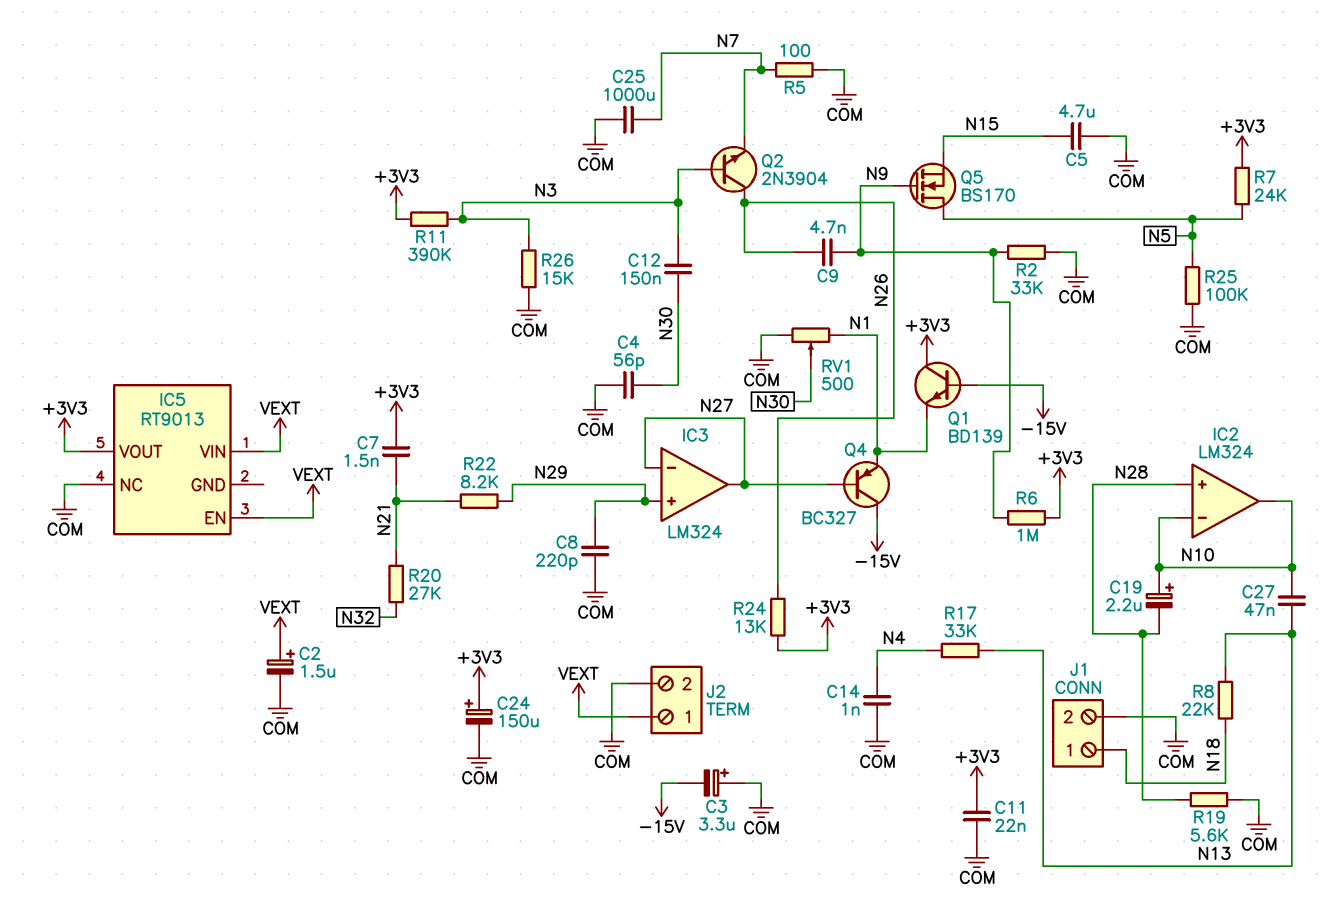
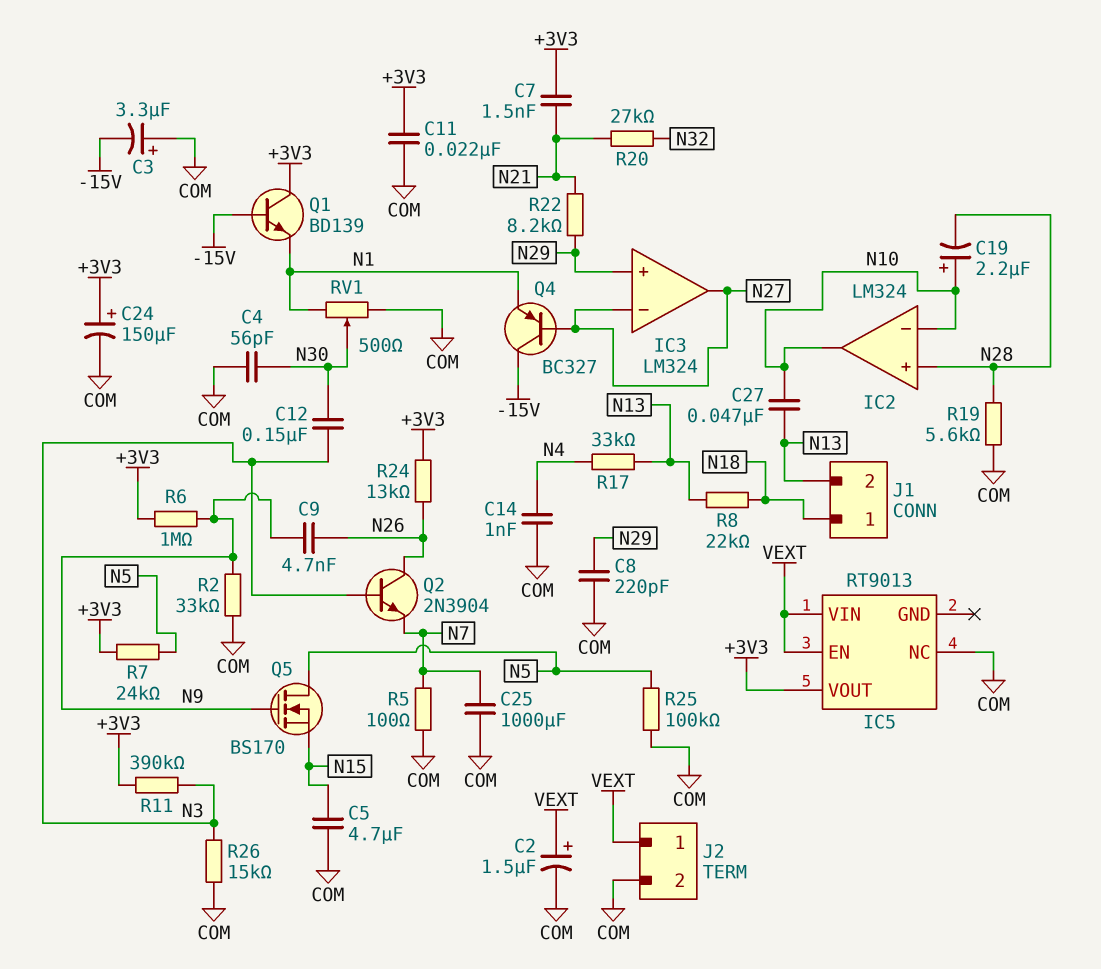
J1 pin 2: COM -> N13

